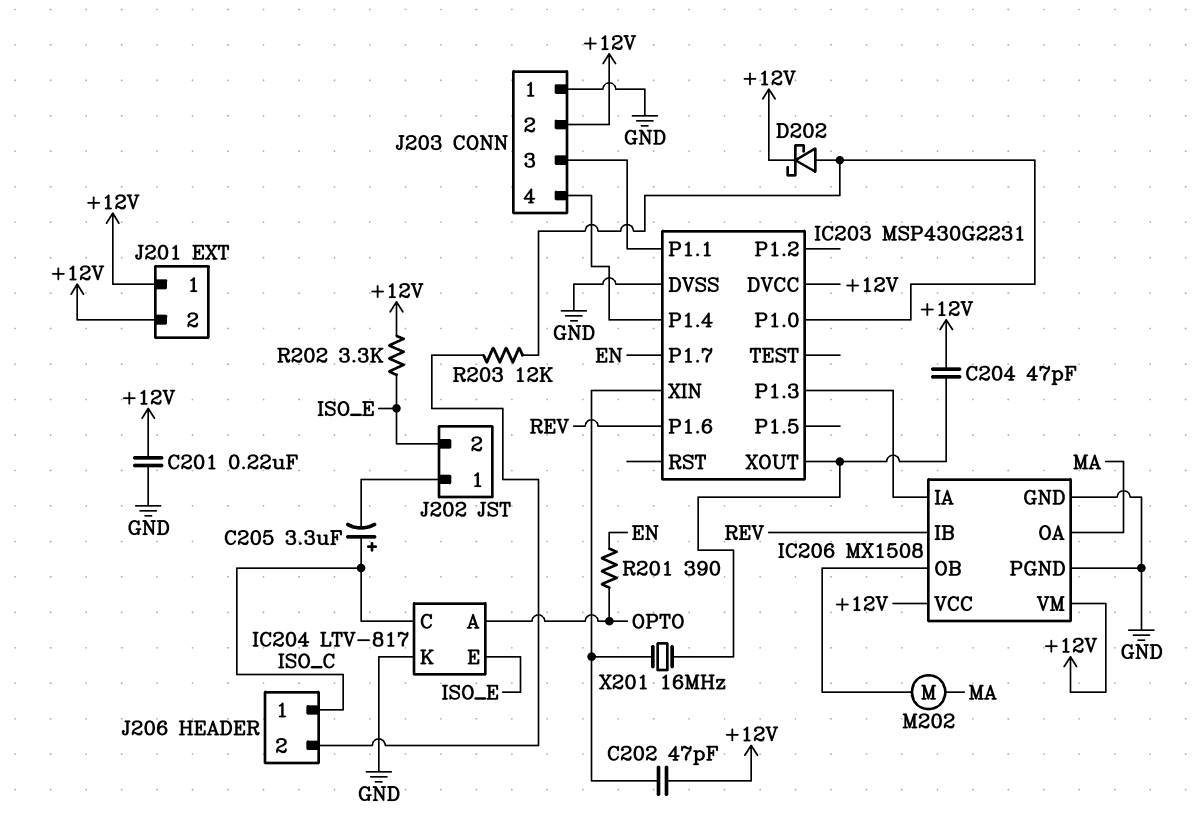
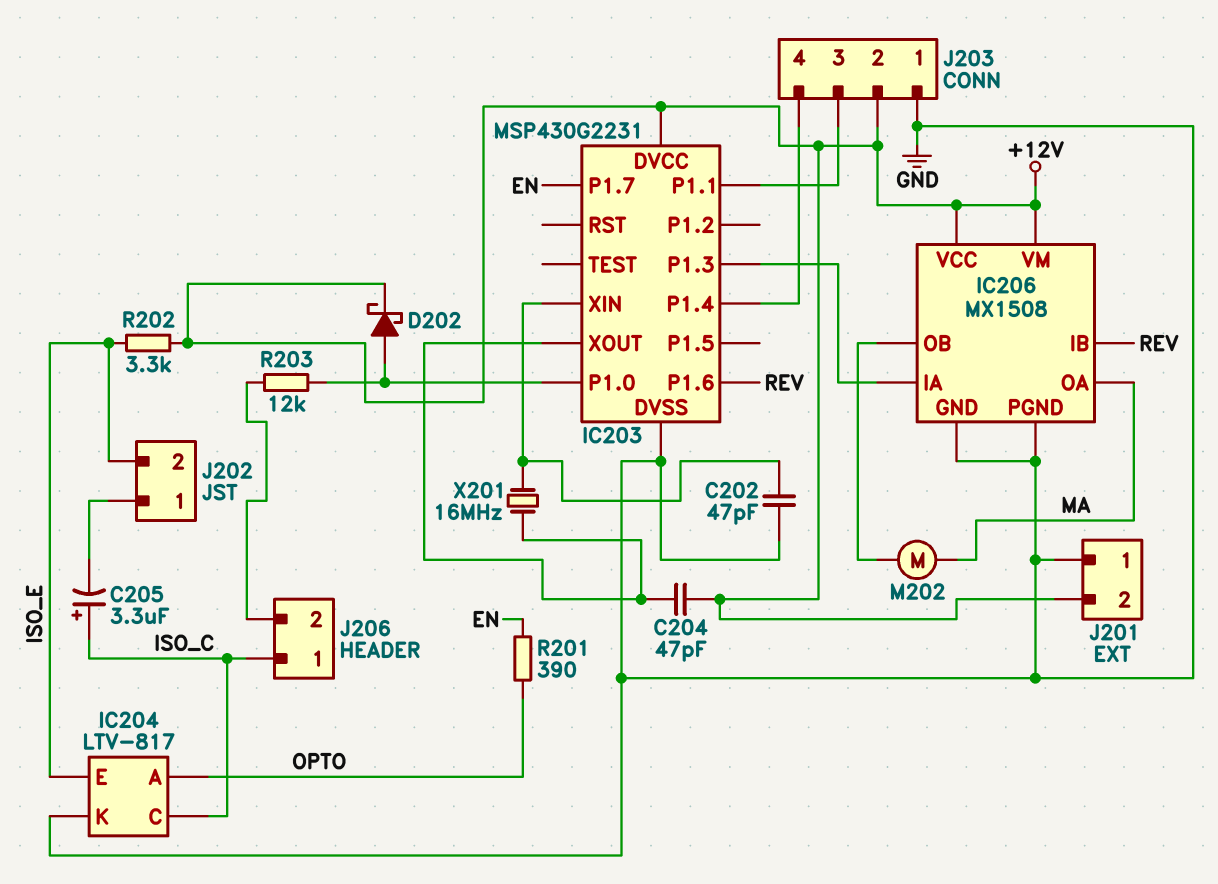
C201: 220nF (+12V, GND) -> none
C202: 47pF (+12V, IC203/XIN) -> 47pF (GND, IC203/XIN)
J201 pin 1: +12V -> GND

